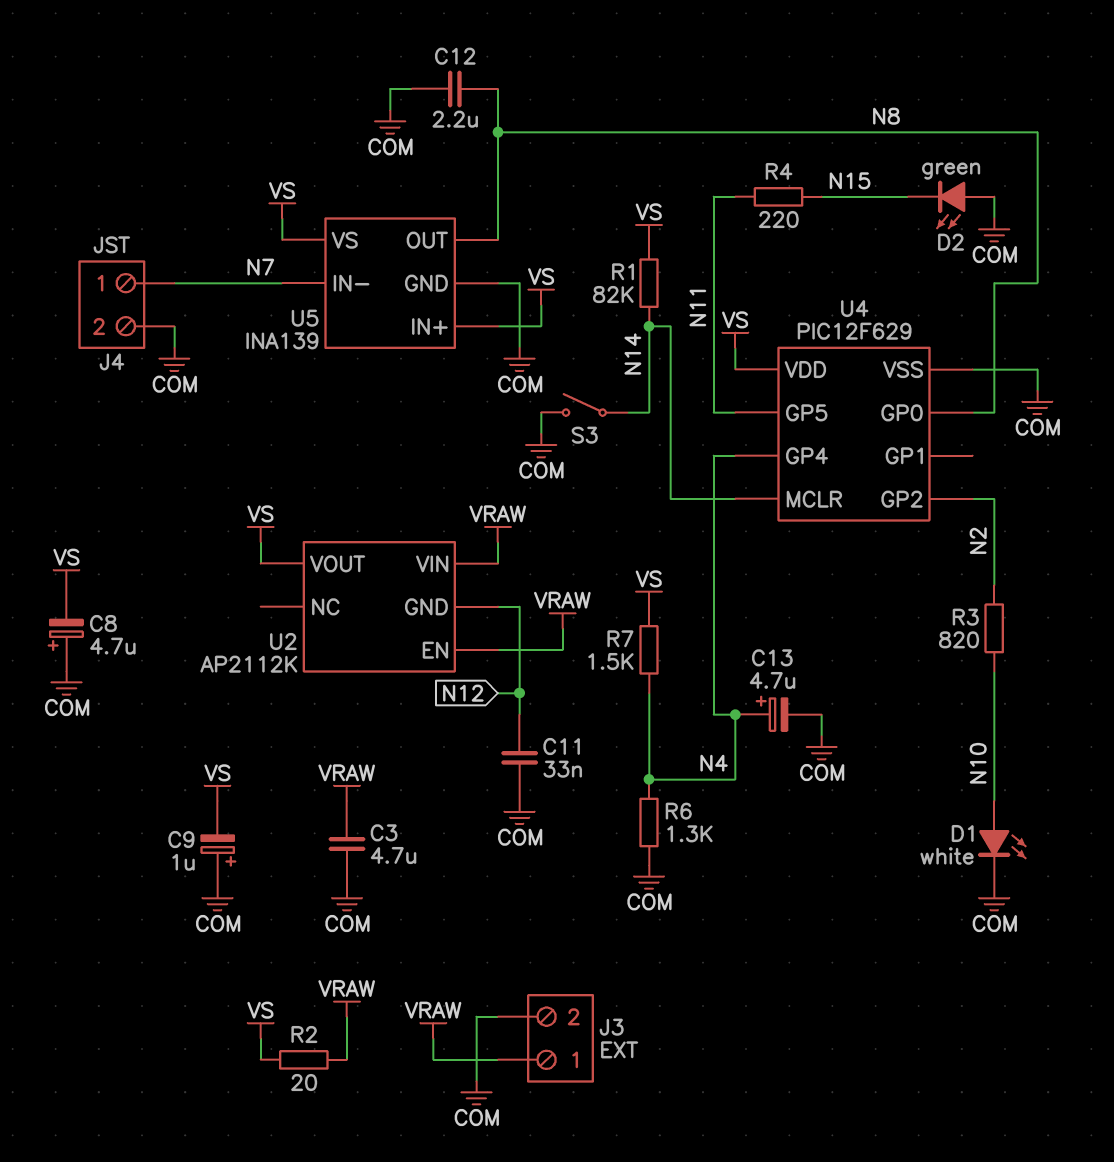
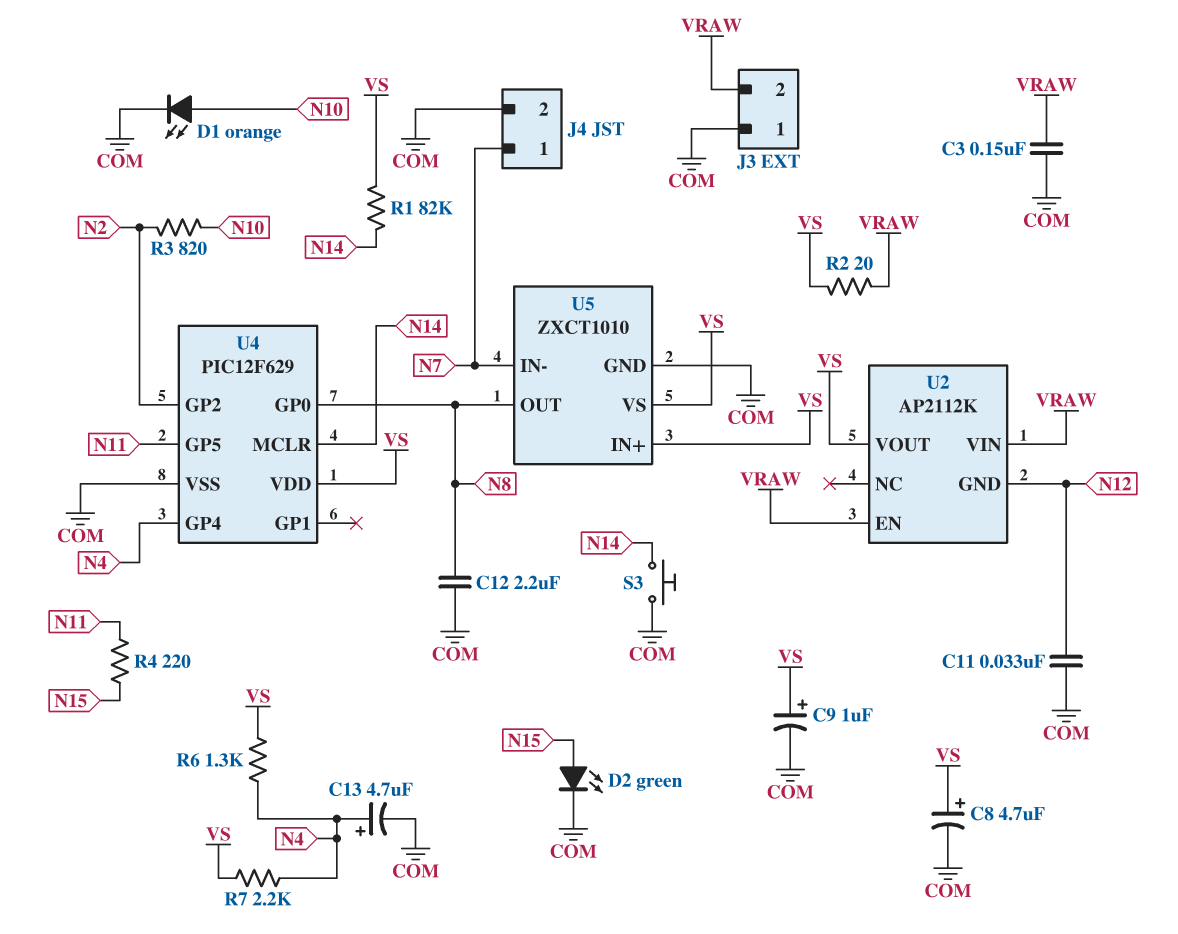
C3: 4.7uF (COM, VRAW) -> 150nF (COM, VRAW)
C8: 4.7uF (plus COM, minus VS) -> 4.7uF (plus VS, minus COM)
C9: 1uF (plus COM, minus VS) -> 1uF (plus VS, minus COM)
D1: LED white (A N10, K COM) -> LED orange (A N10, K COM)
D2: LED green (A COM, K N15) -> LED green (A N15, K COM)
J3 pin 1: VRAW -> COM
J3 pin 2: COM -> VRAW
R6: 1.3k (COM, N4) -> 1.3k (N4, VS)
R7: 1.5k (N4, VS) -> 2.2k (N4, VS)
S3: switch (COM, N14) -> button (COM, N14)
U5: INA139 -> ZXCT1010

